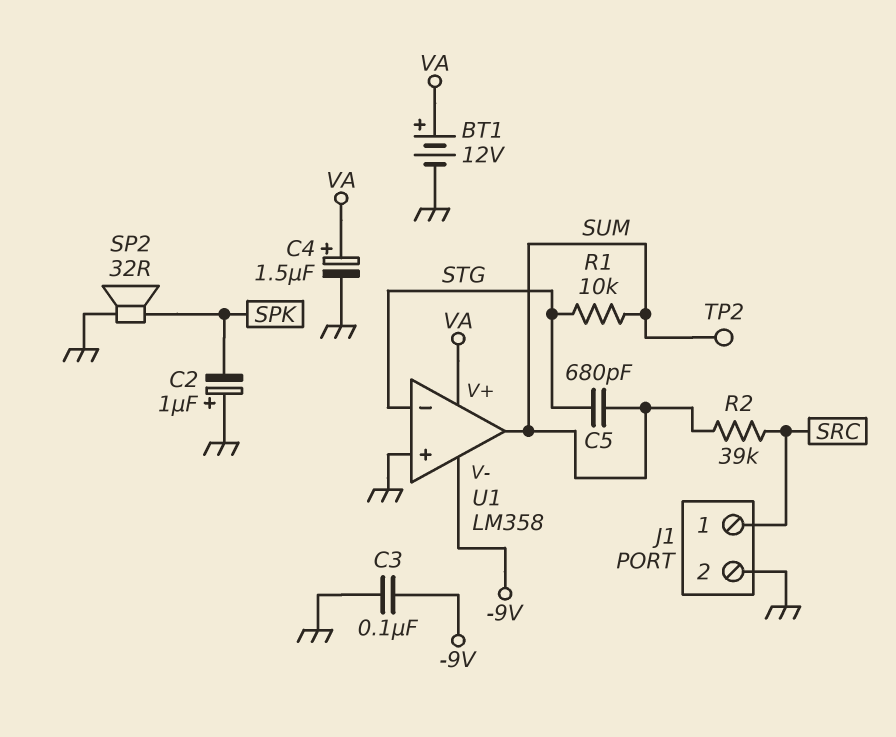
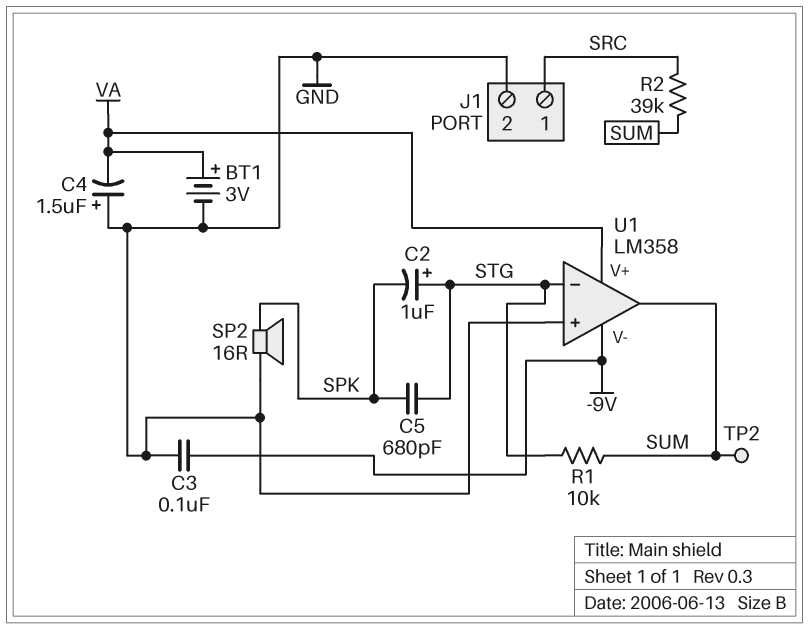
BT1: 12V (plus VA, minus GND) -> 3V (plus VA, minus GND)
C2: 1uF (plus GND, minus SPK) -> 1uF (plus STG, minus SPK)
C4: 1.5uF (plus VA, minus GND) -> 1.5uF (plus GND, minus VA)
C5: 680pF (STG, SUM) -> 680pF (SPK, STG)
SP2: speaker 32R (GND, SPK) -> speaker 16R (GND, SPK)

